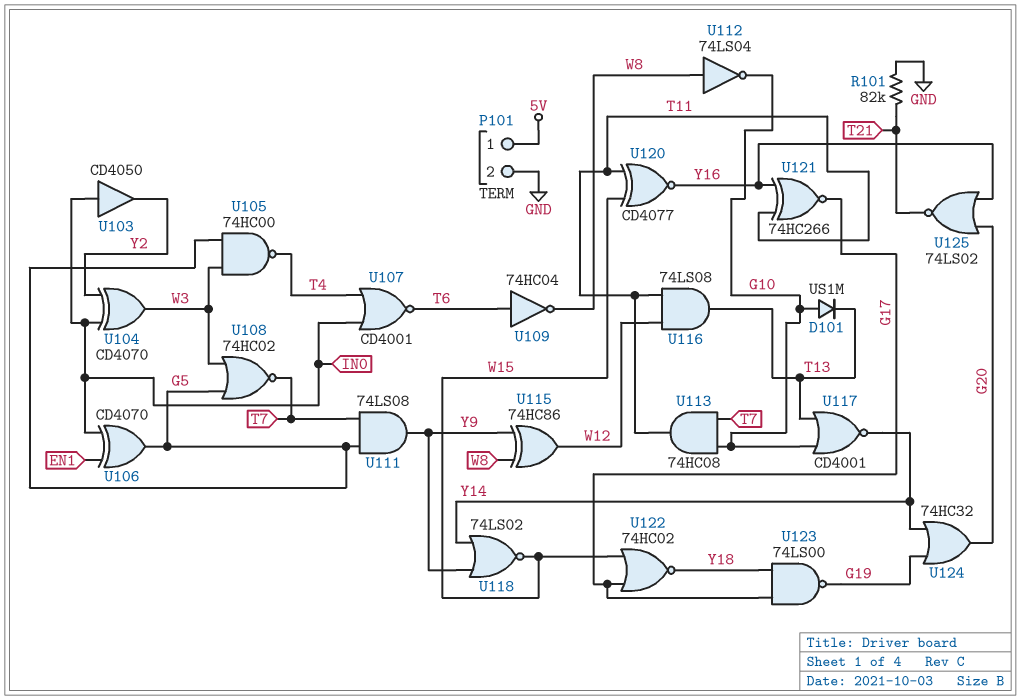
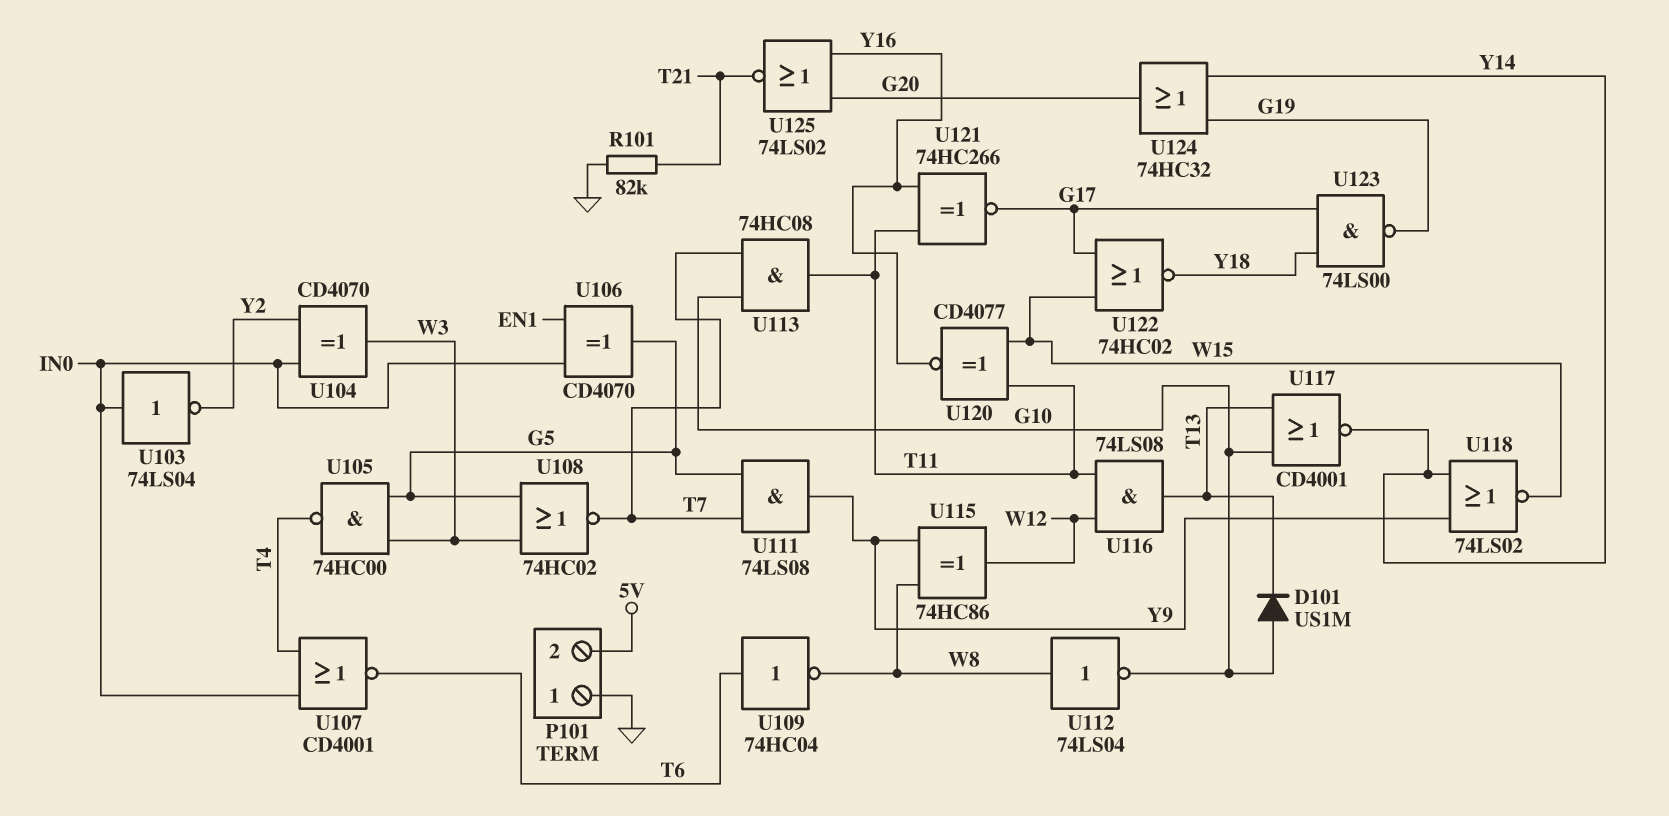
P101 pin 1: 5V -> GND
P101 pin 2: GND -> 5V
U103: buffer CD4050 (in IN0, out Y2) -> NOT 74LS04 (in IN0, out Y2)

